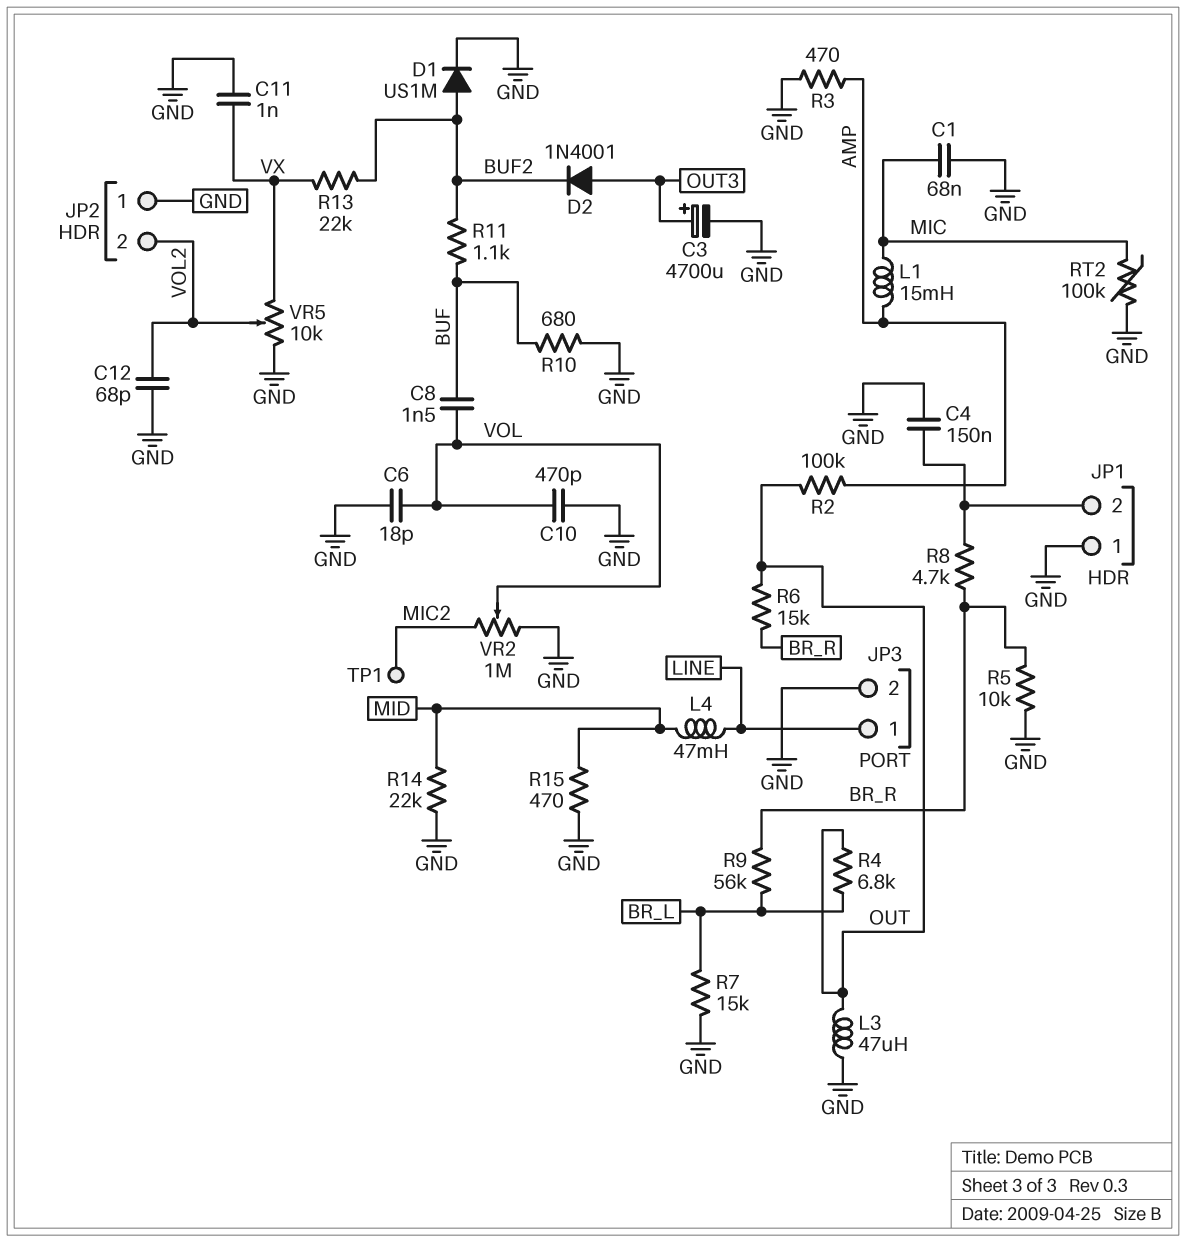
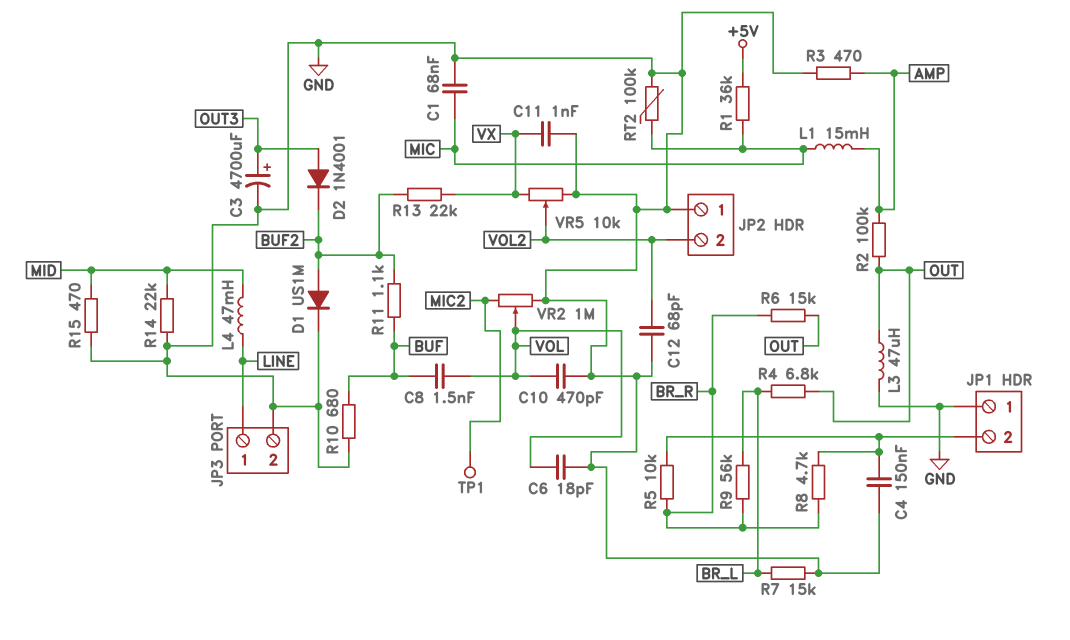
R1: none -> 36k (+5V, MIC)
R5: 10k (BR_R, GND) -> 10k (BR_R, JP1/2)

